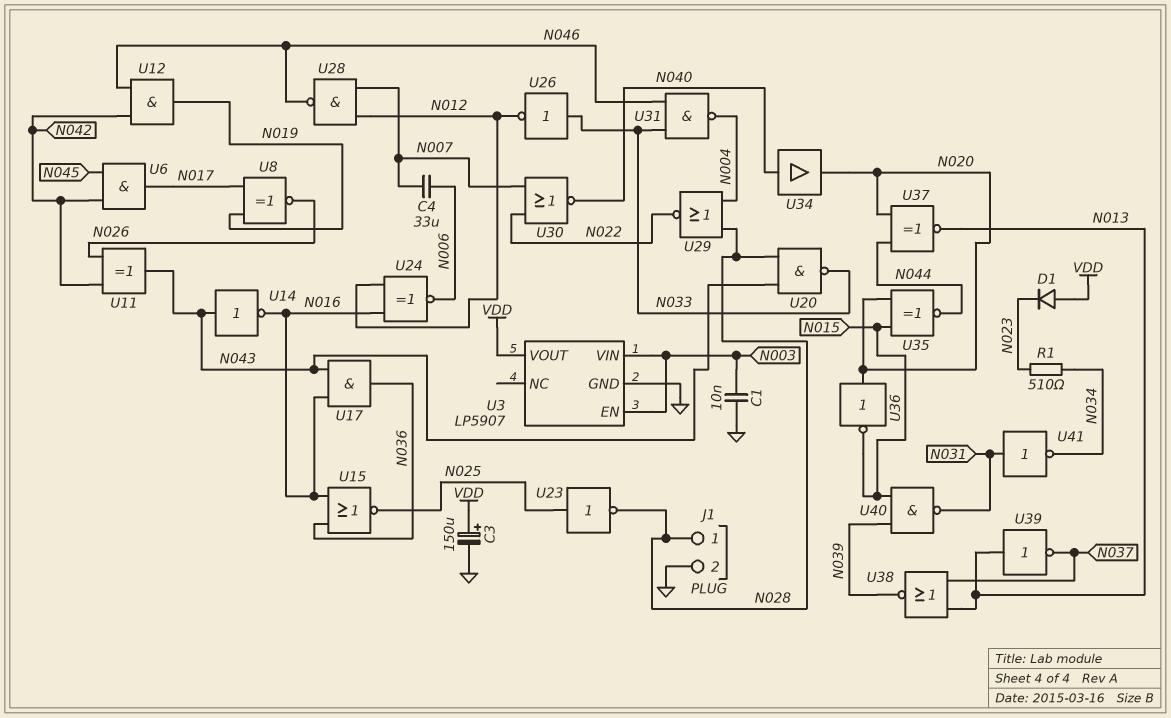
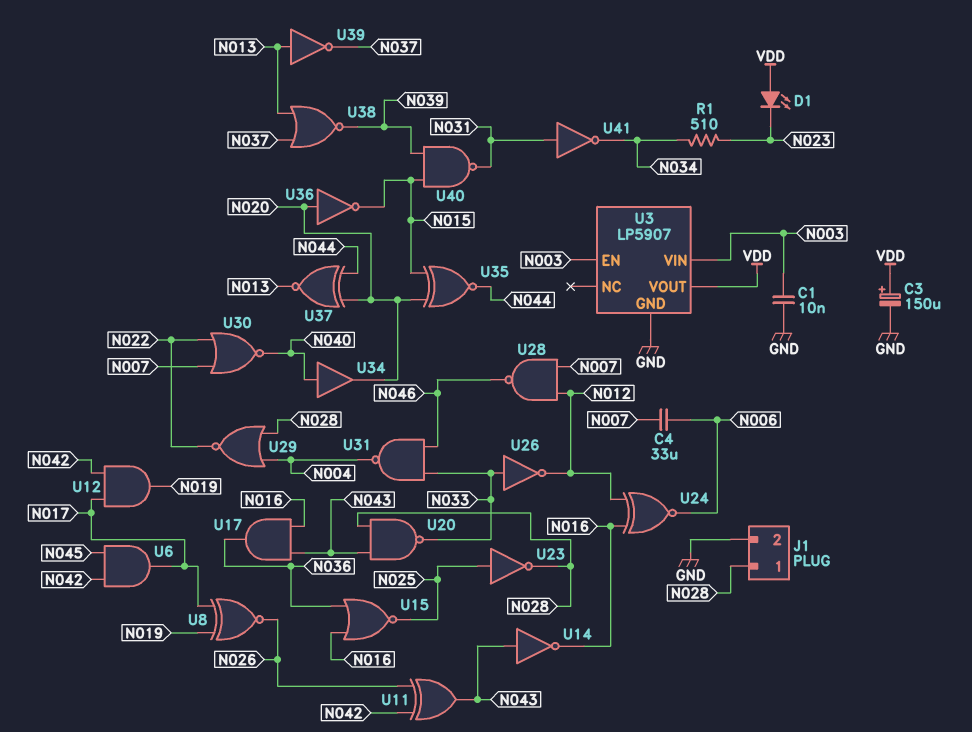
D1: diode (A VDD, K N023) -> LED (A VDD, K N023)
U12: AND (in N042, in N046, out N019) -> AND (in N017, in N042, out N019)

